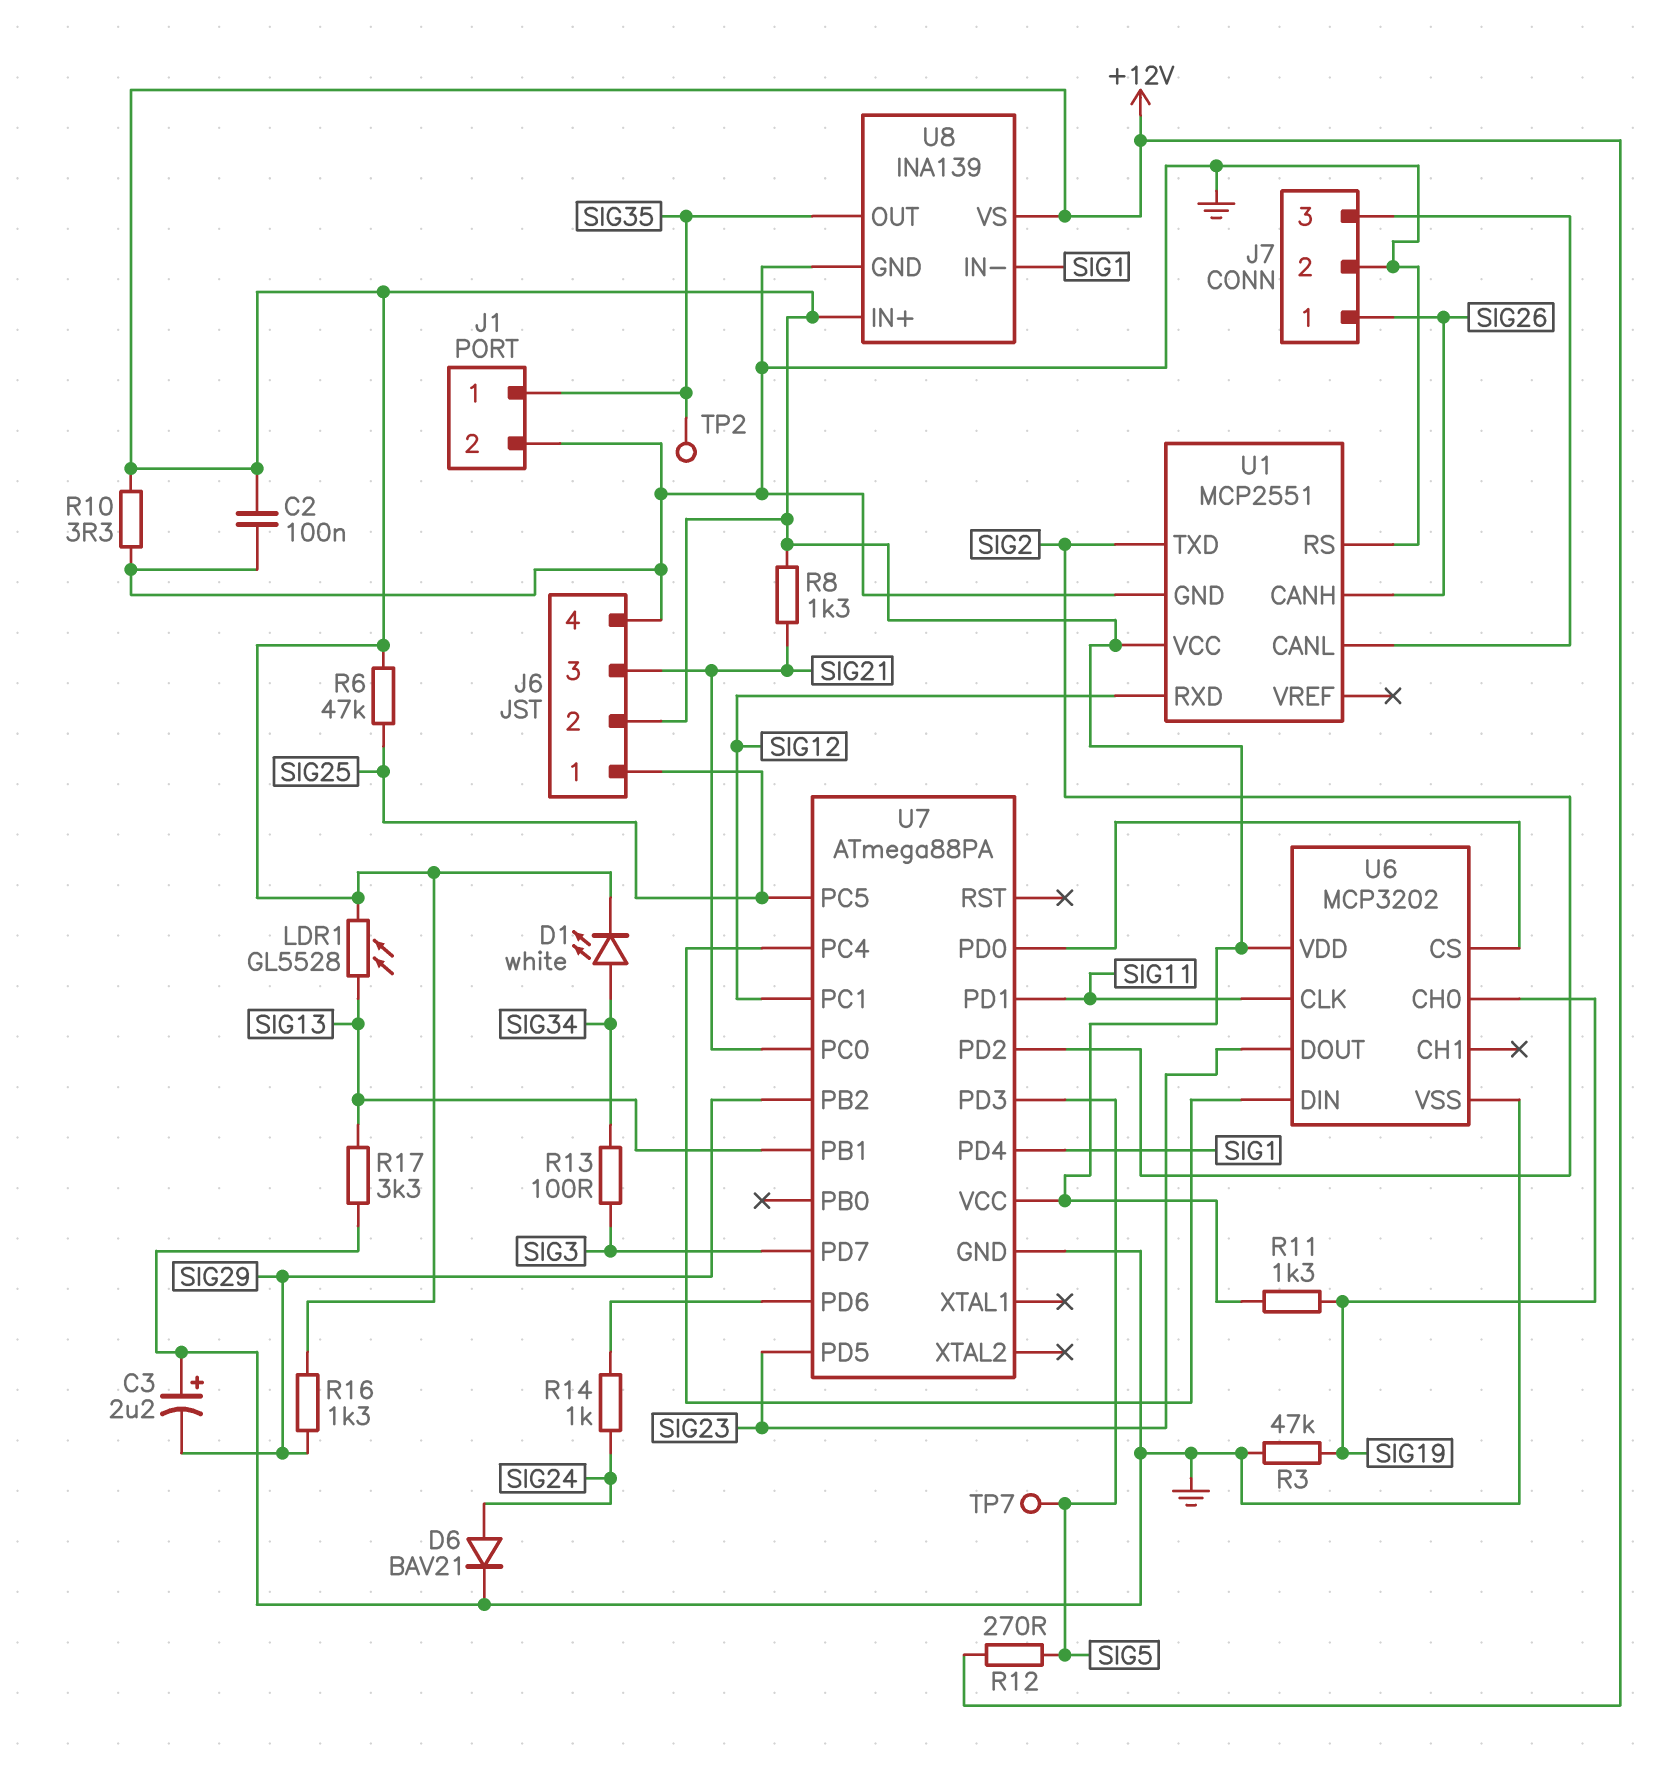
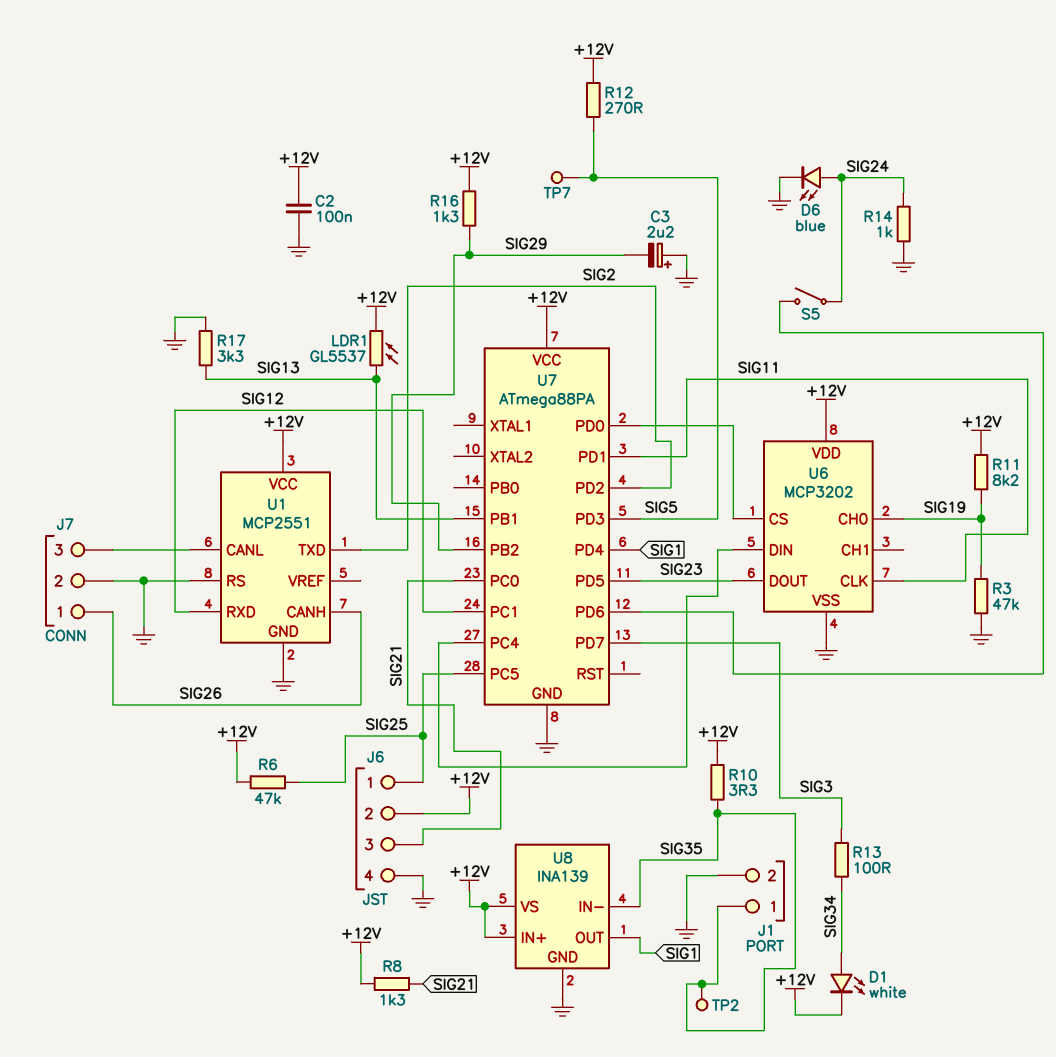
D6: diode BAV21 (A SIG24, K GND) -> LED blue (A SIG24, K GND)
LDR1: GL5528 (+12V, SIG13) -> GL5537 (+12V, SIG13)
R10: 3.3 (+12V, GND) -> 3.3 (+12V, SIG35)
R11: 1.3k (+12V, SIG19) -> 8.2k (+12V, SIG19)
R14: 1k (SIG24, U7/PD6) -> 1k (GND, SIG24)
S5: none -> switch (SIG24, U7/PD6)
U8 pin IN-: SIG1 -> SIG35
U8 pin OUT: SIG35 -> SIG1

